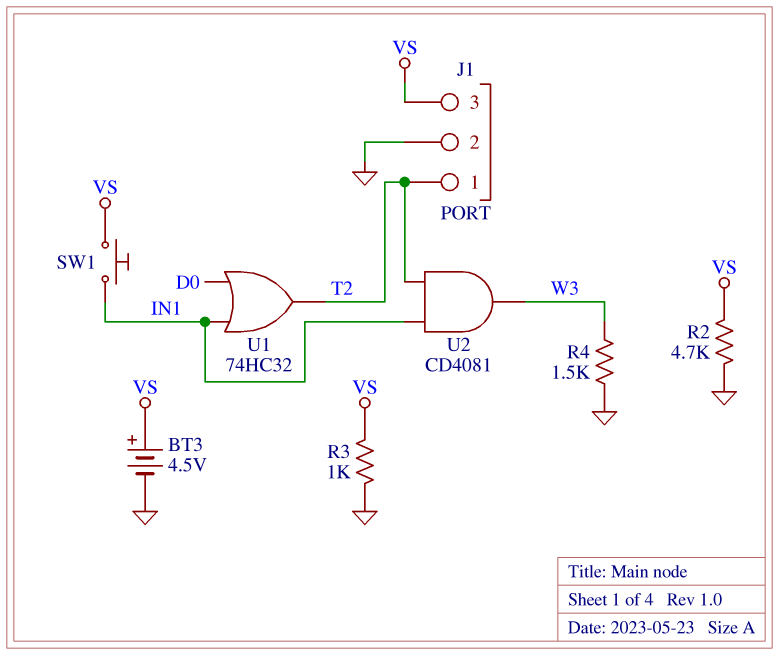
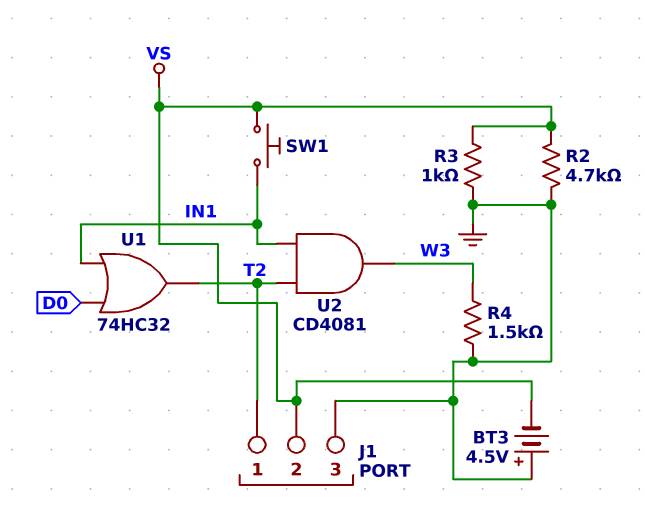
BT3: 4.5V (plus VS, minus GND) -> 4.5V (plus GND, minus VS)
J1 pin 2: GND -> VS
J1 pin 3: VS -> GND

